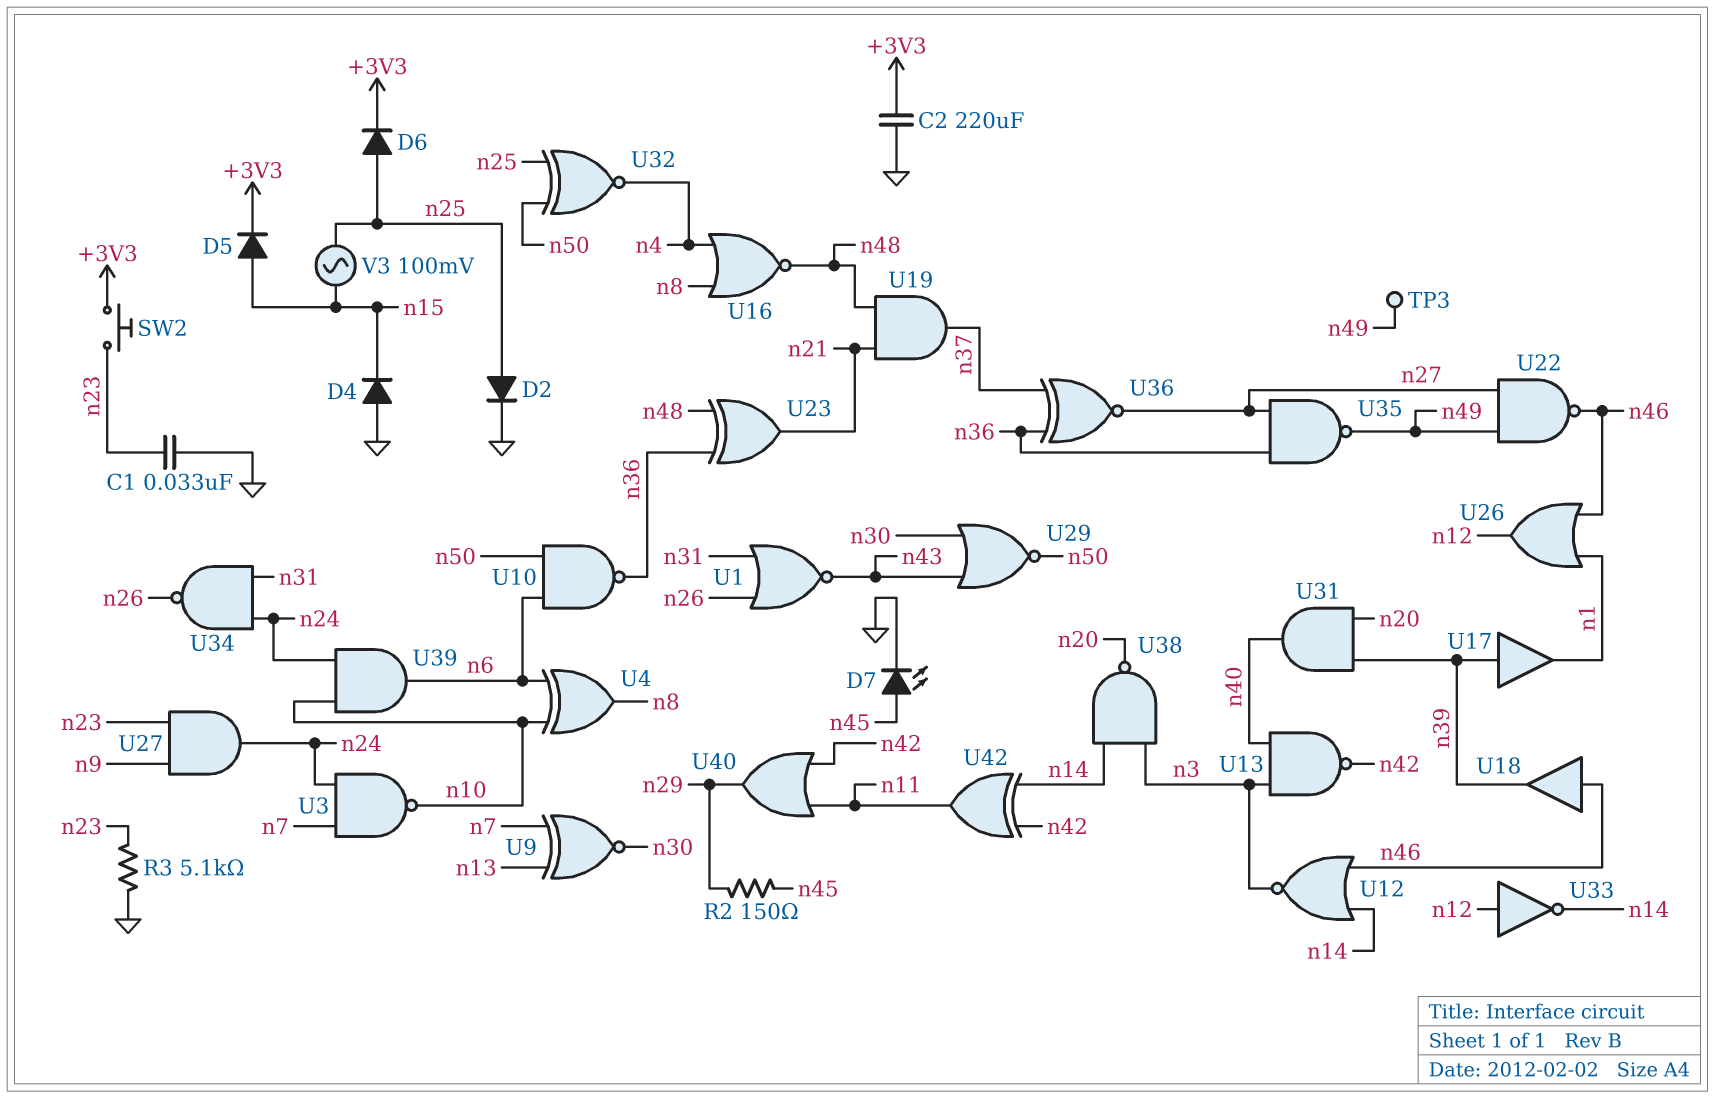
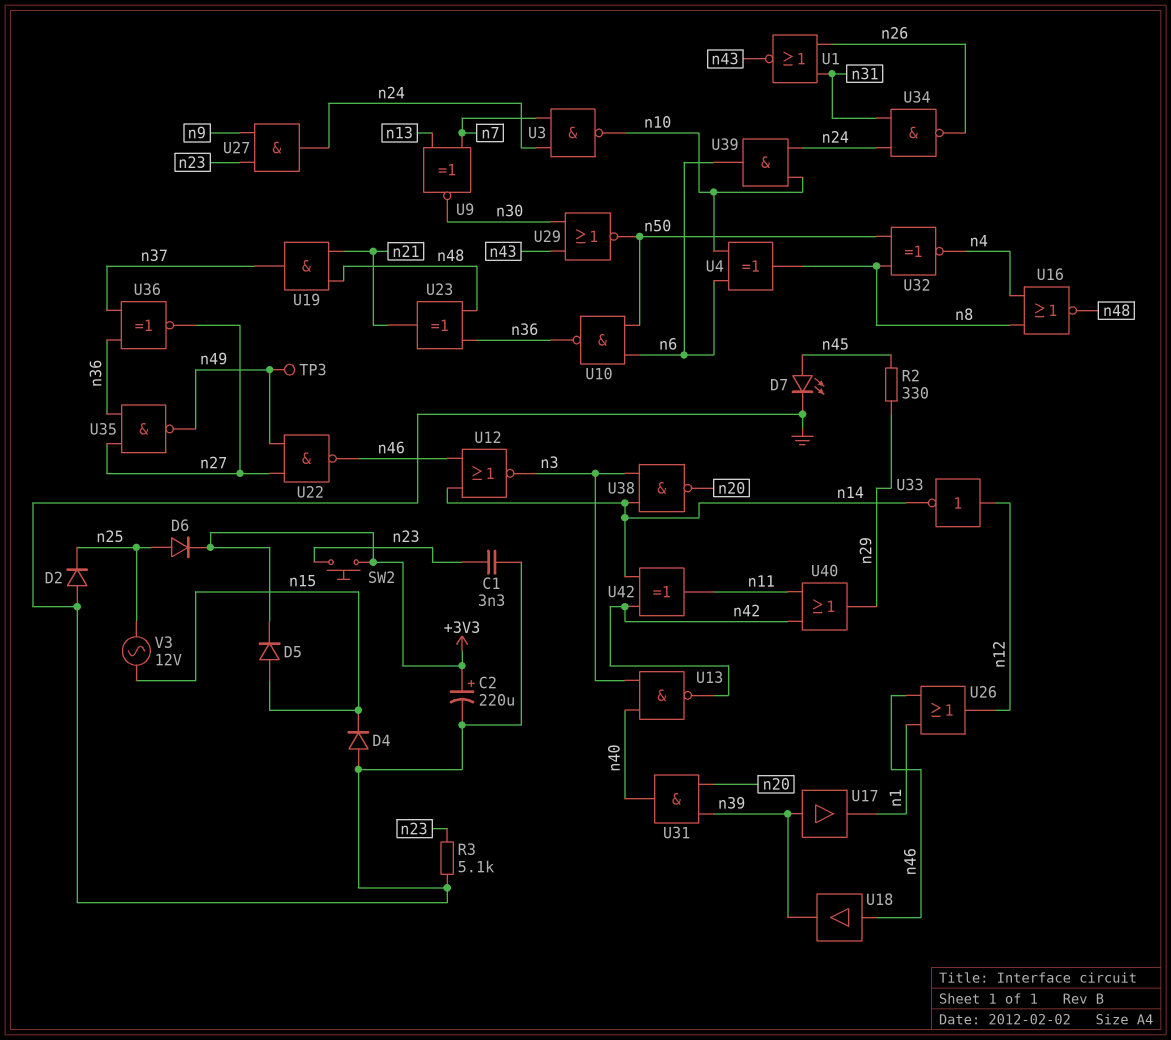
C1: 33nF (GND, n23) -> 3.3nF (GND, n23)
C2: 220uF (+3V3, GND) -> 220uF (plus +3V3, minus GND)
D2: diode (A n25, K GND) -> diode (A GND, K n25)
R2: 150 (n29, n45) -> 330 (n29, n45)
U32: XNOR (in n25, in n50, out n4) -> XNOR (in n8, in n50, out n4)
V3: AC 100mV (n15, n25) -> AC 12V (n15, n25)

